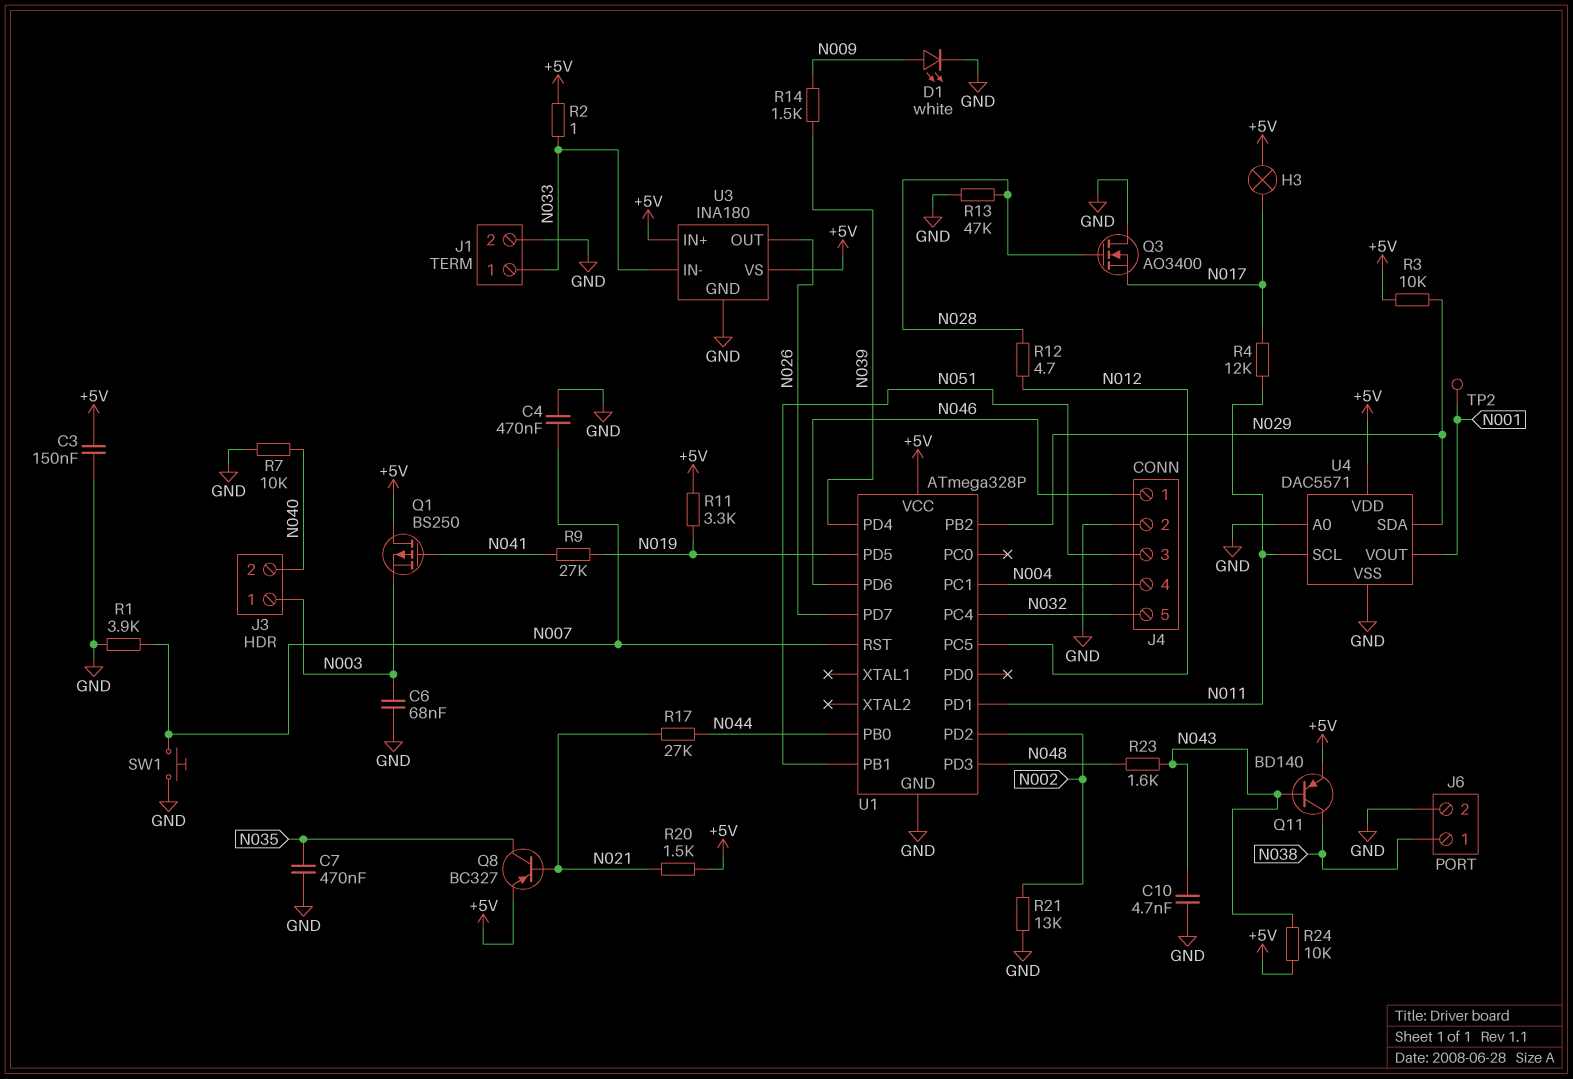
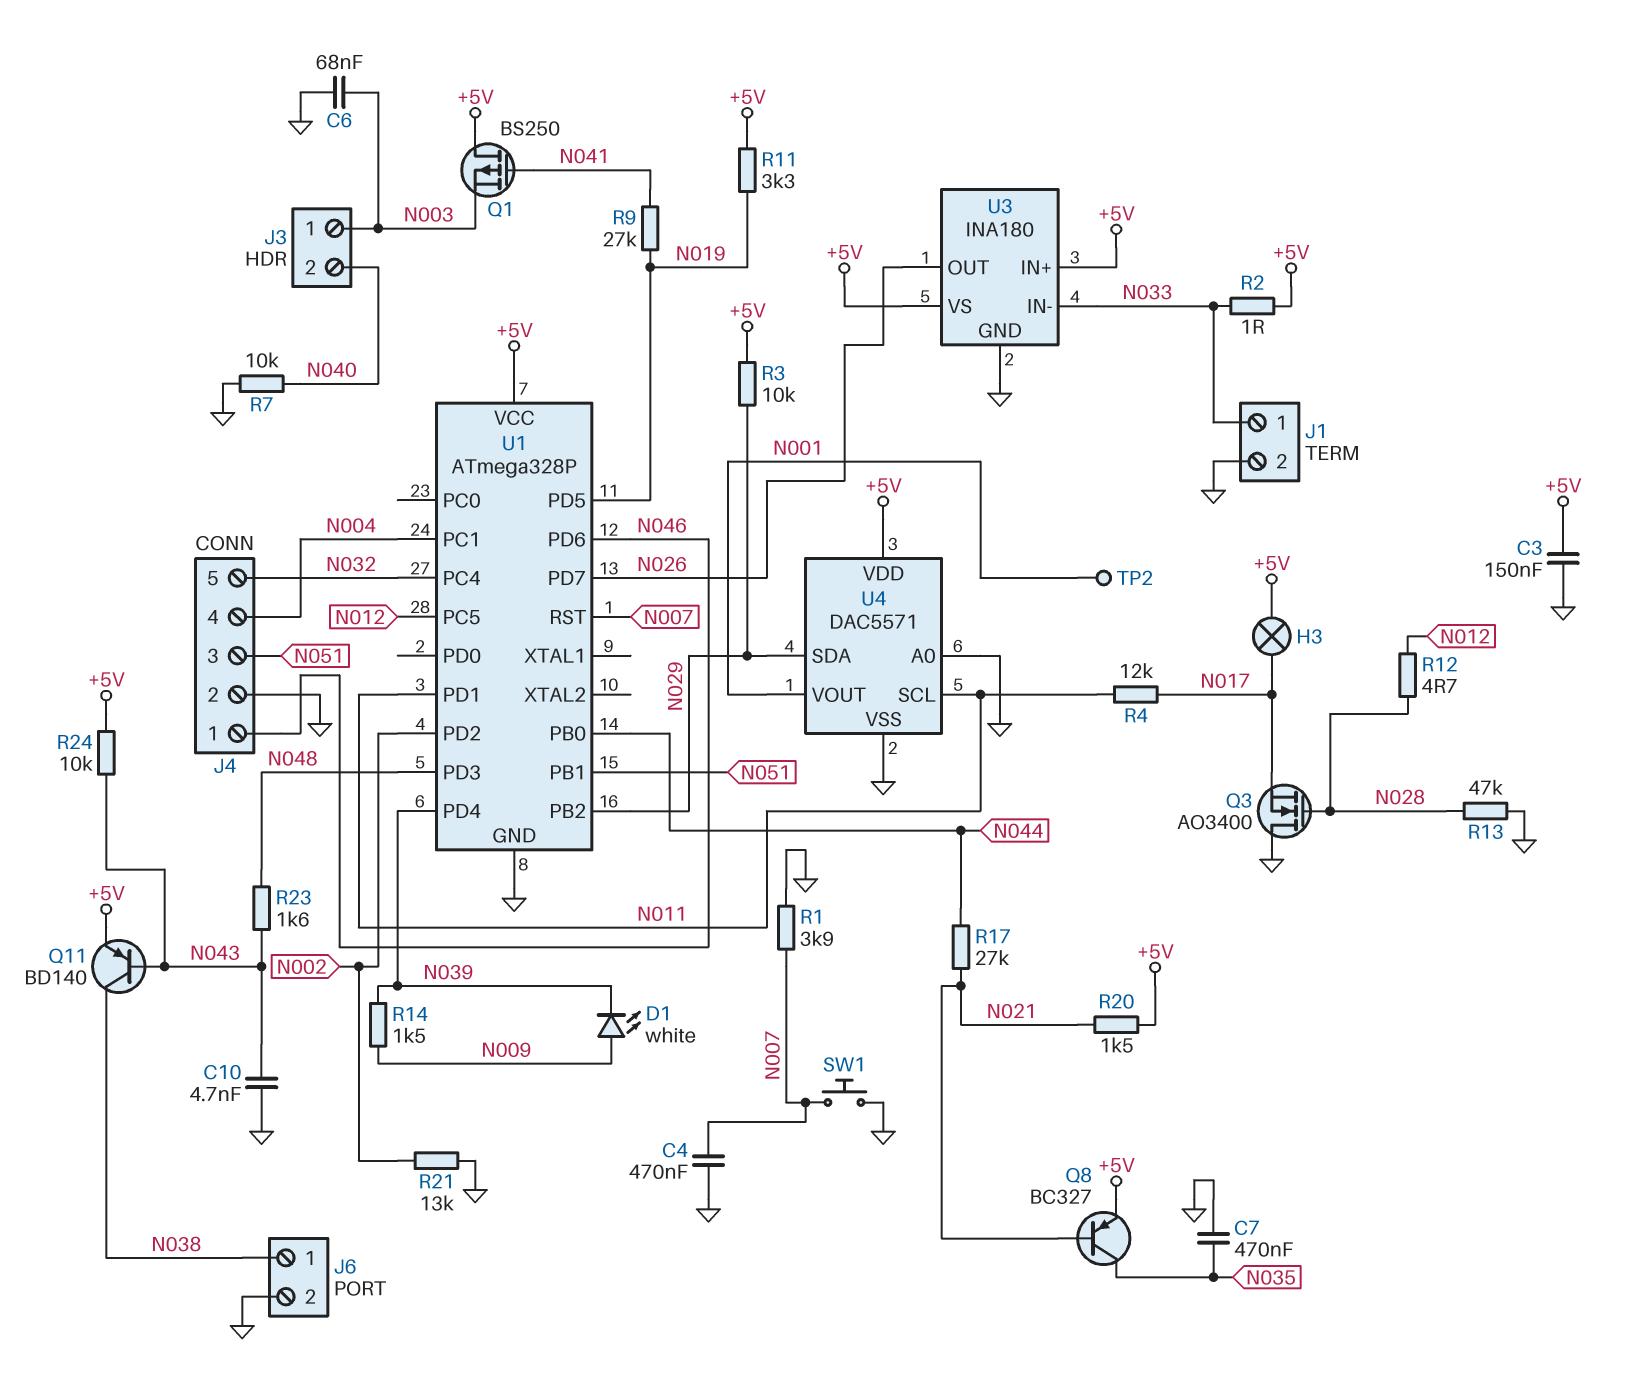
D1: LED white (A N009, K GND) -> LED white (A N009, K N039)

